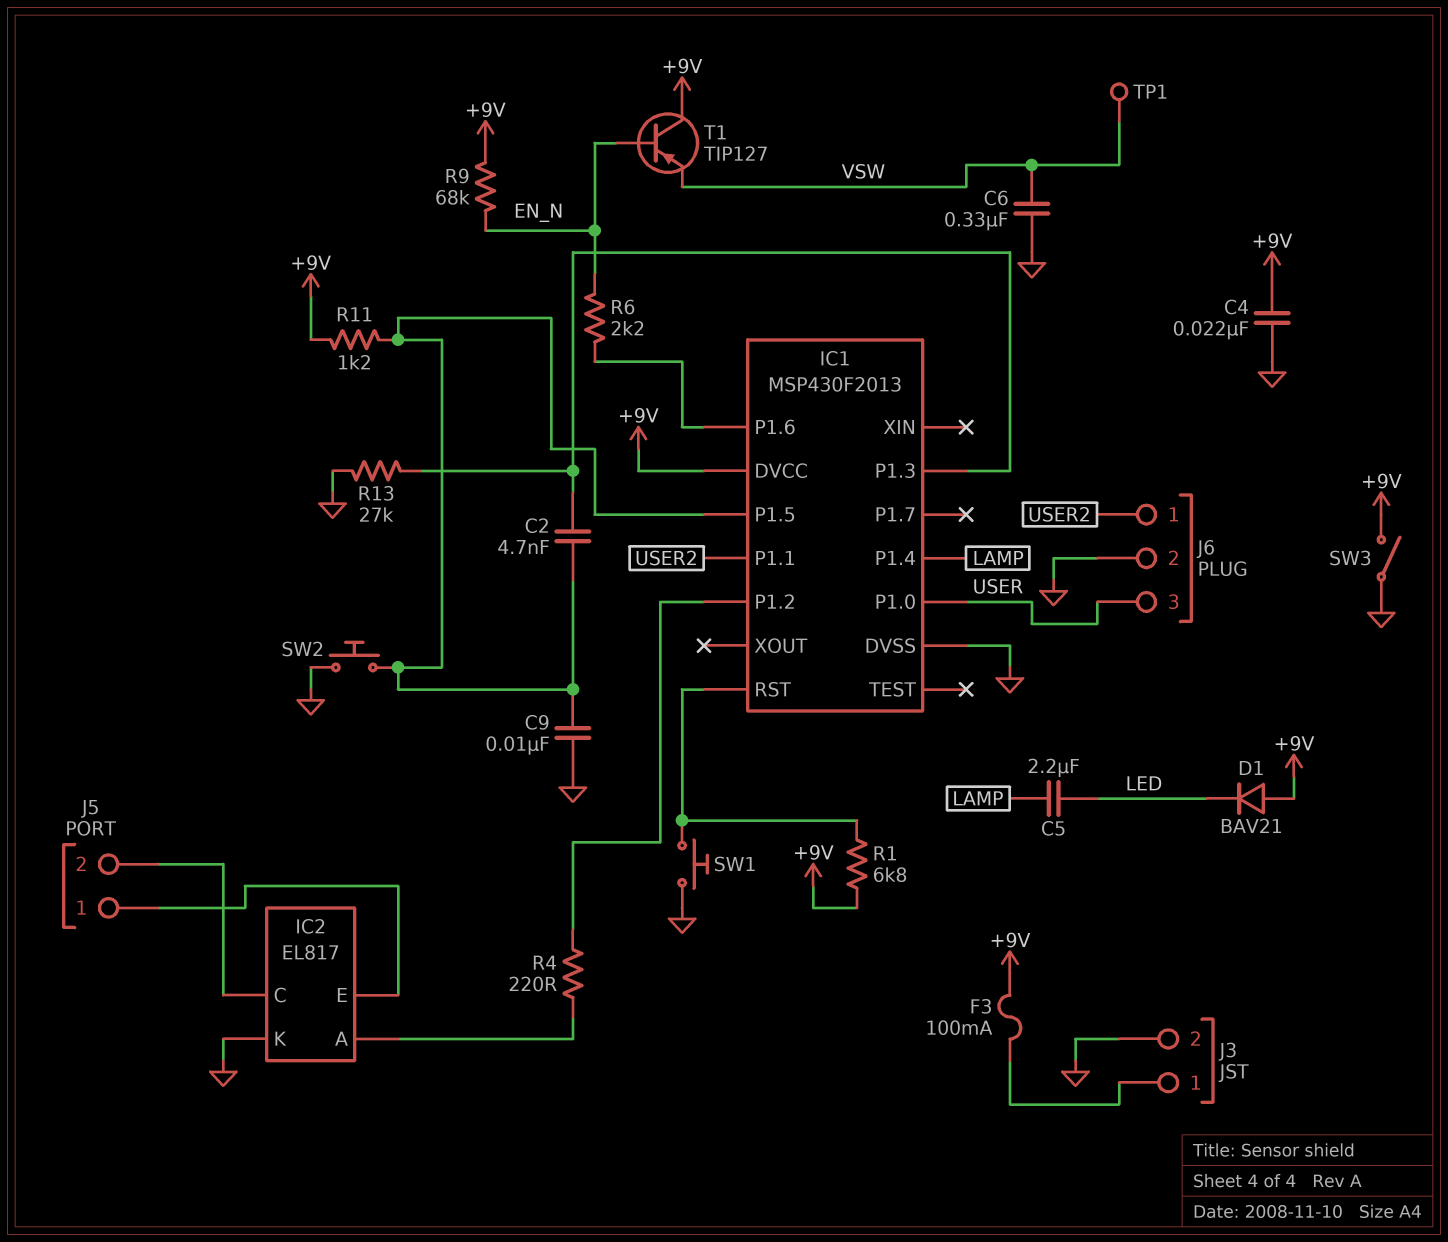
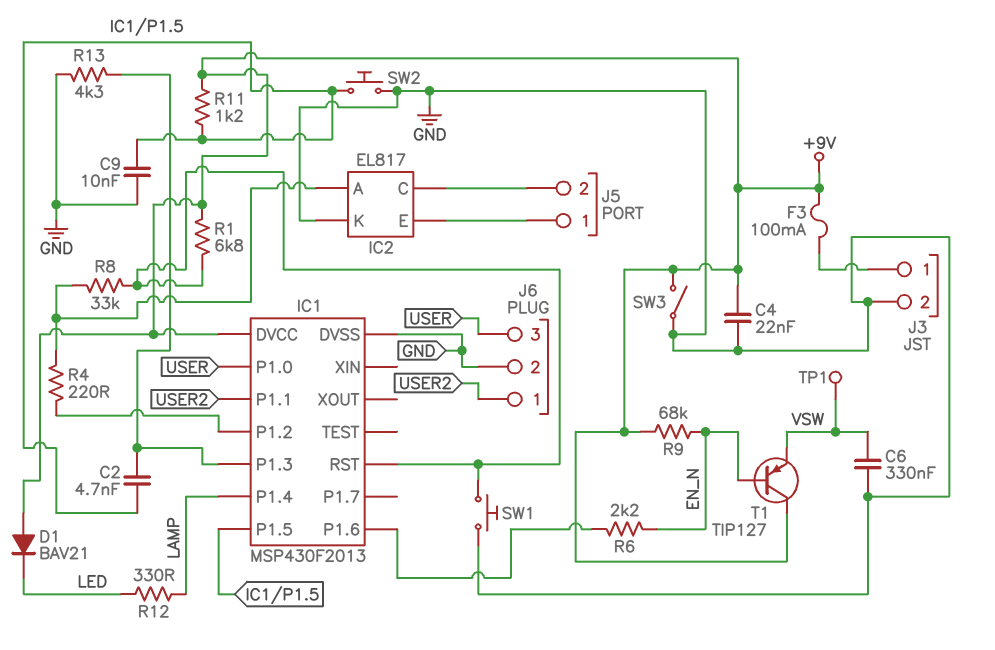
C5: 2.2uF (LAMP, LED) -> none
R8: none -> 33k (IC1/RST, IC2/A)
R12: none -> 330 (LAMP, LED)
R13: 27k (GND, IC1/P1.3) -> 4.3k (GND, IC1/P1.3)

